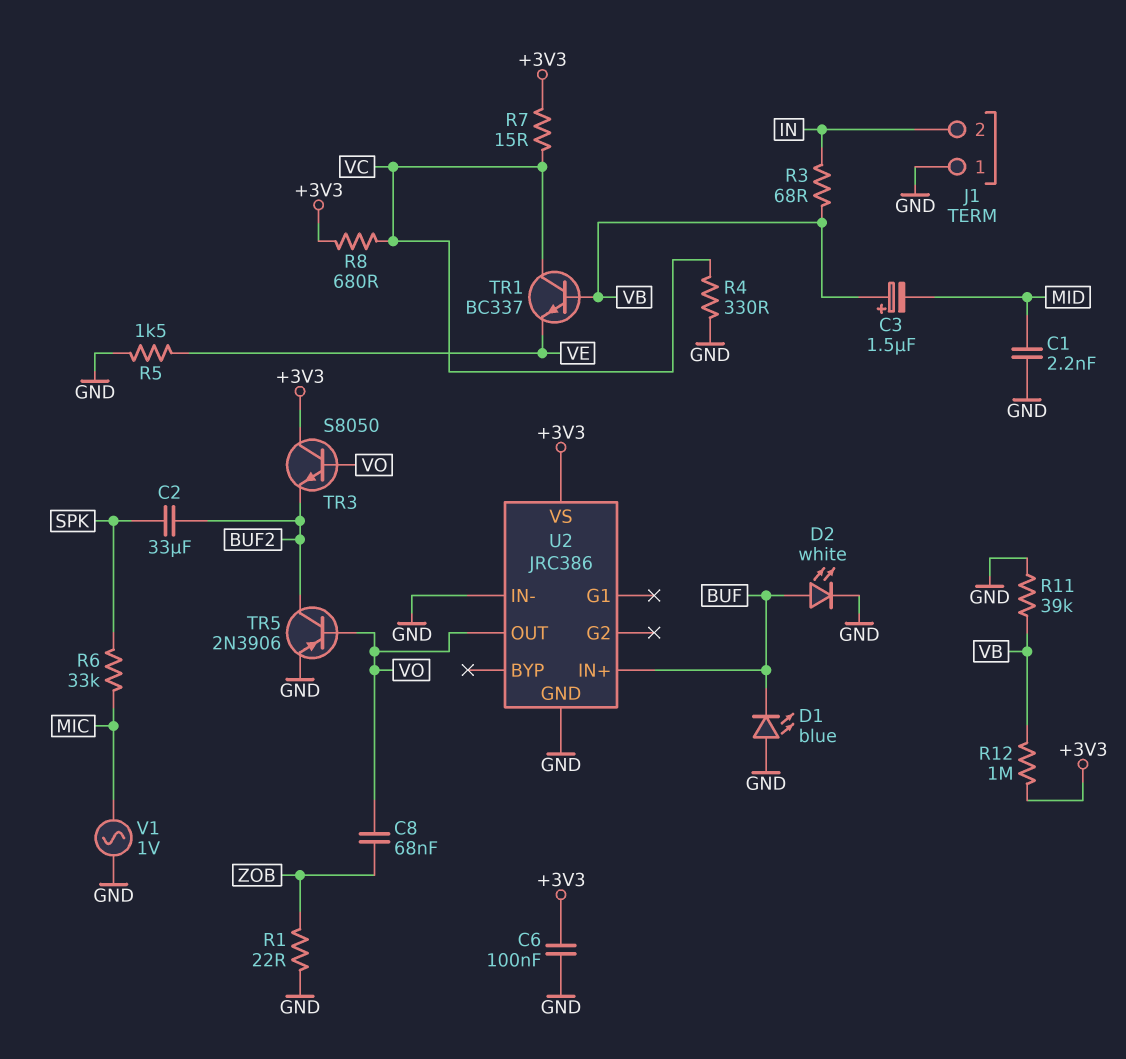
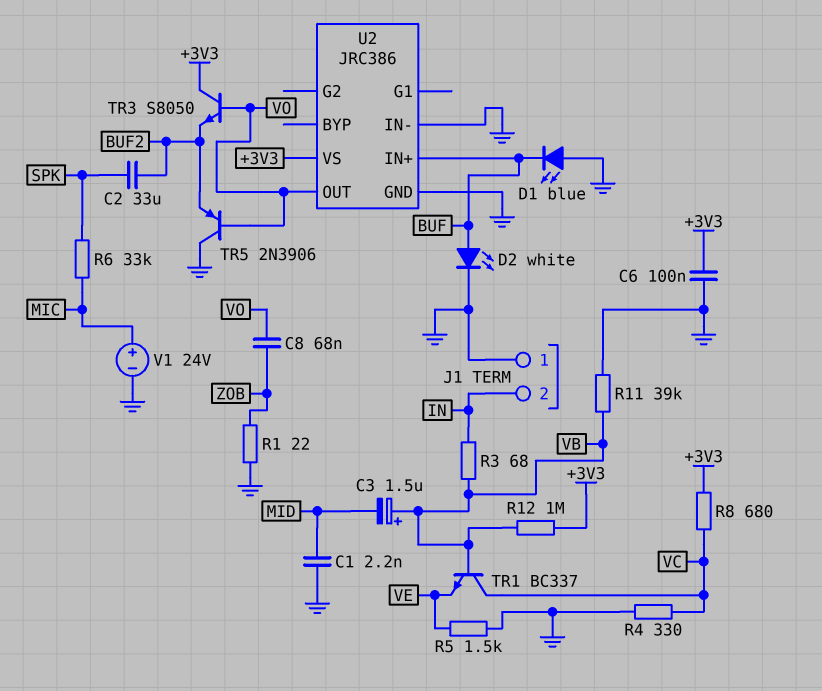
R7: 15 (+3V3, VC) -> none
TR5: PNP 2N3906 (B VO, C BUF2, E GND) -> PNP 2N3906 (B VO, C GND, E BUF2)
V1: AC 1V (GND, MIC) -> 24V (plus MIC, minus GND)

